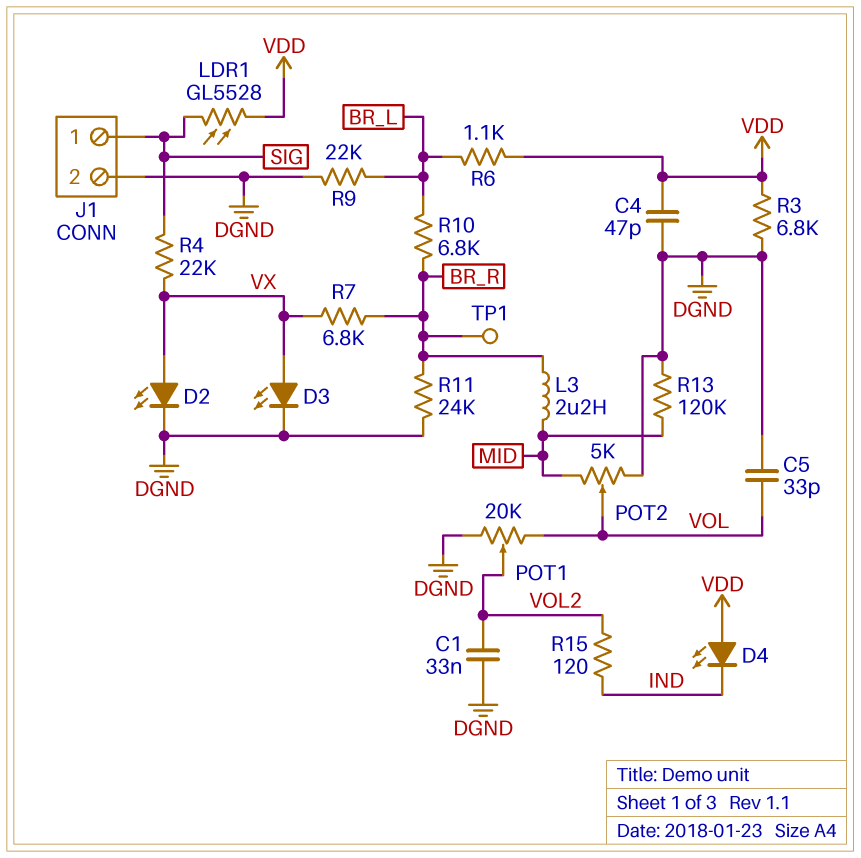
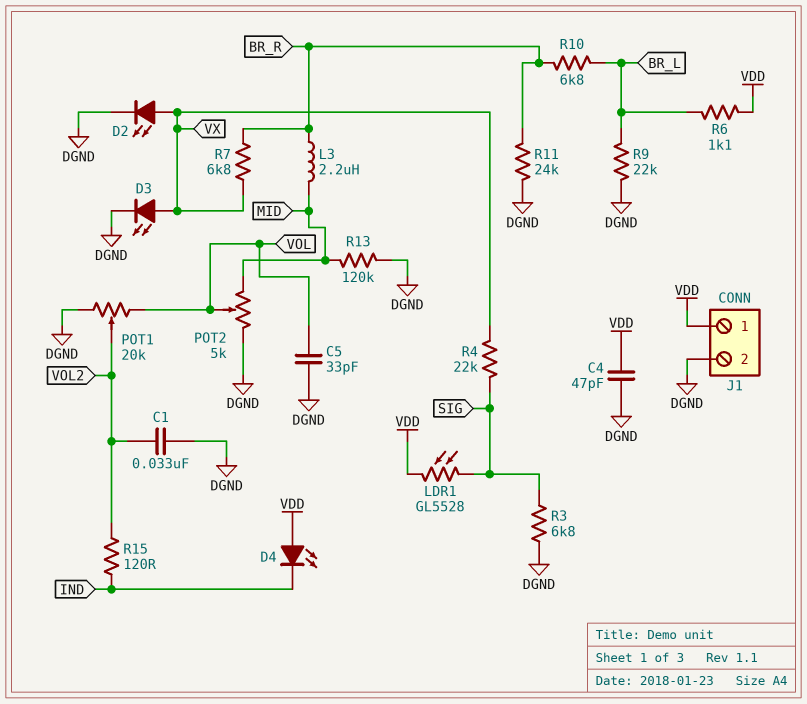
J1 pin 1: SIG -> VDD
R3: 6.8k (DGND, VDD) -> 6.8k (DGND, SIG)
TP1: test point (BR_R) -> none

